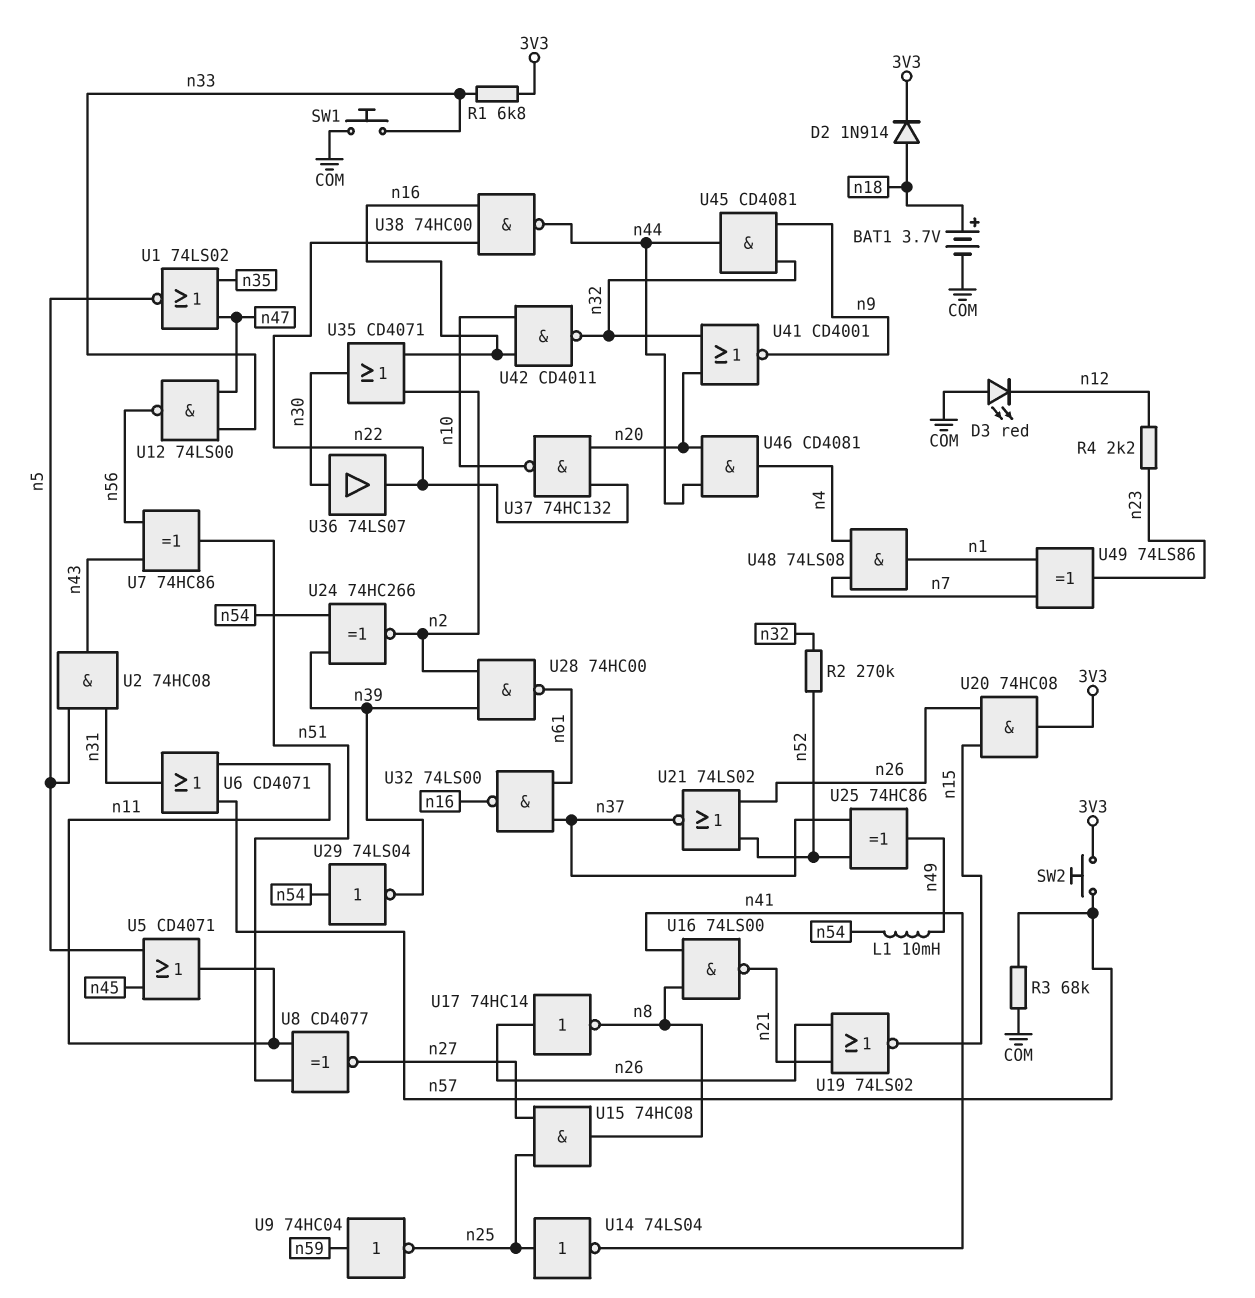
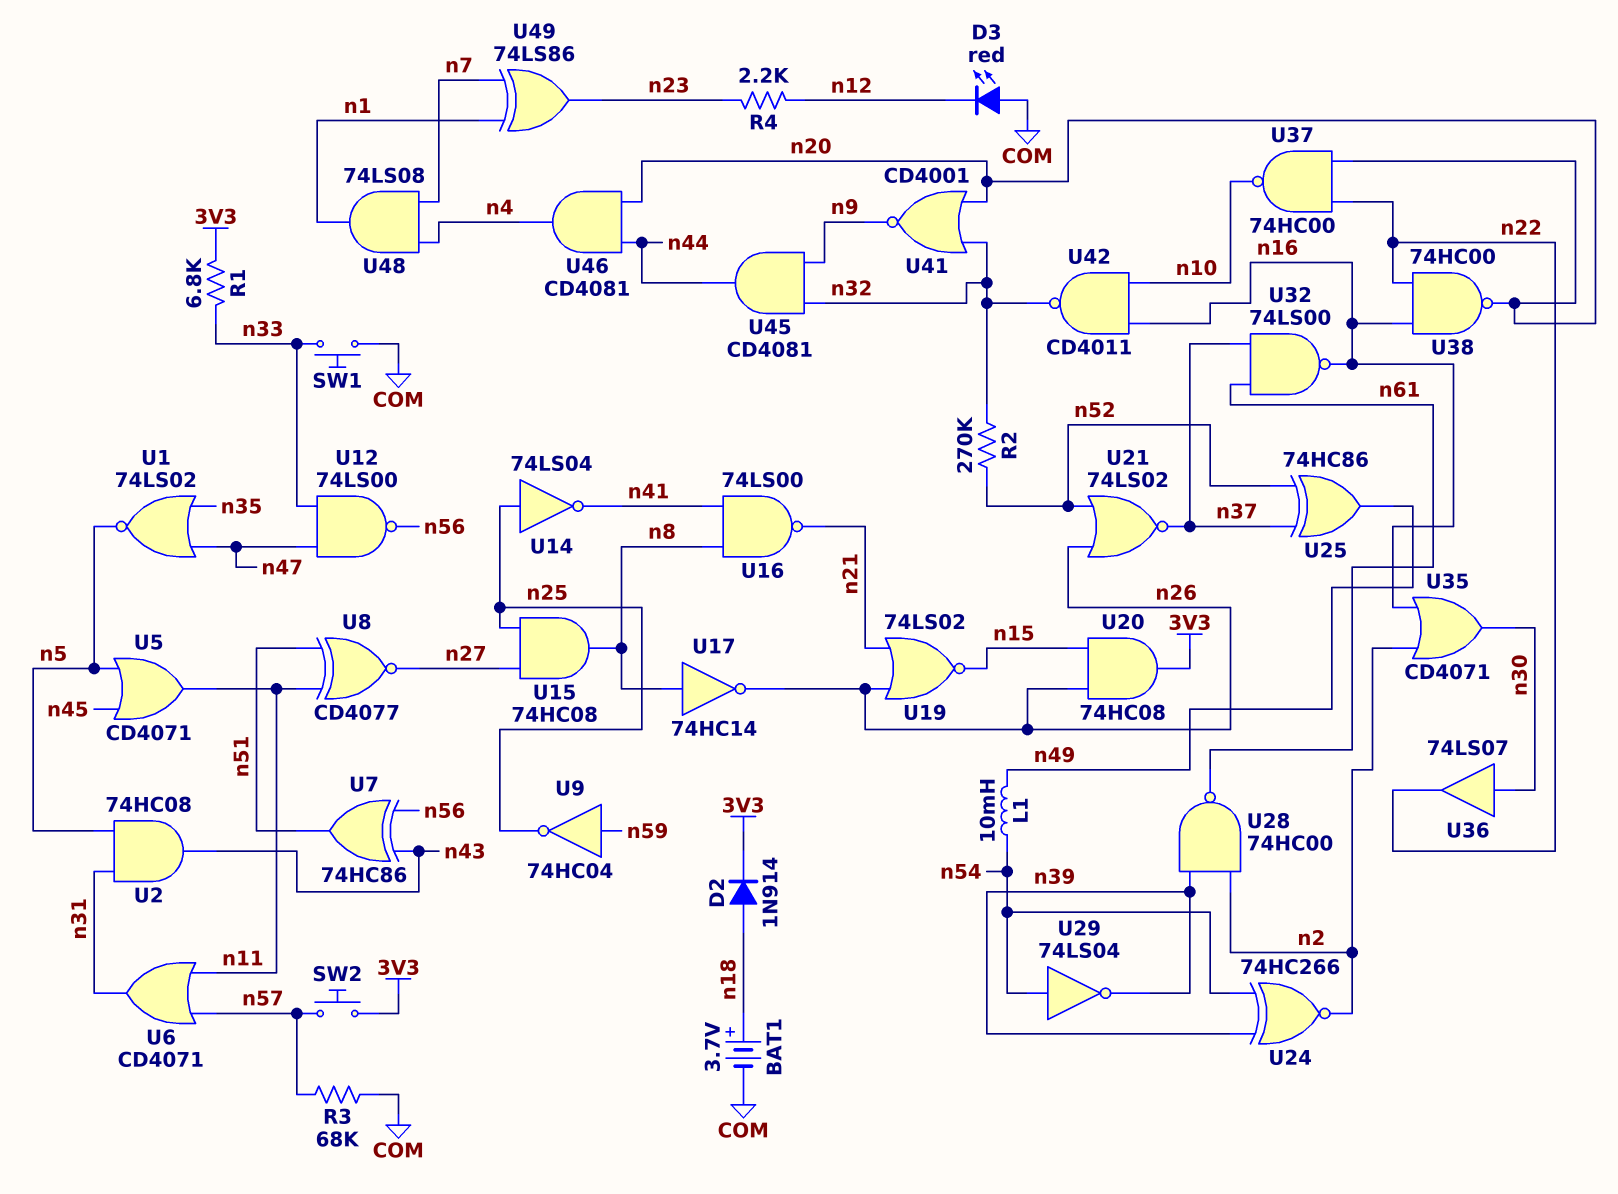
U17: NOT 74HC14 (in n26, out n8) -> NOT 74HC14 (in n8, out n26)
U37: NAND 74HC132 (in n20, in n22, out n10) -> NAND 74HC00 (in n20, in n22, out n10)
U38: NAND 74HC00 (in n16, in n22, out n44) -> NAND 74HC00 (in n16, in n22, out n20)

